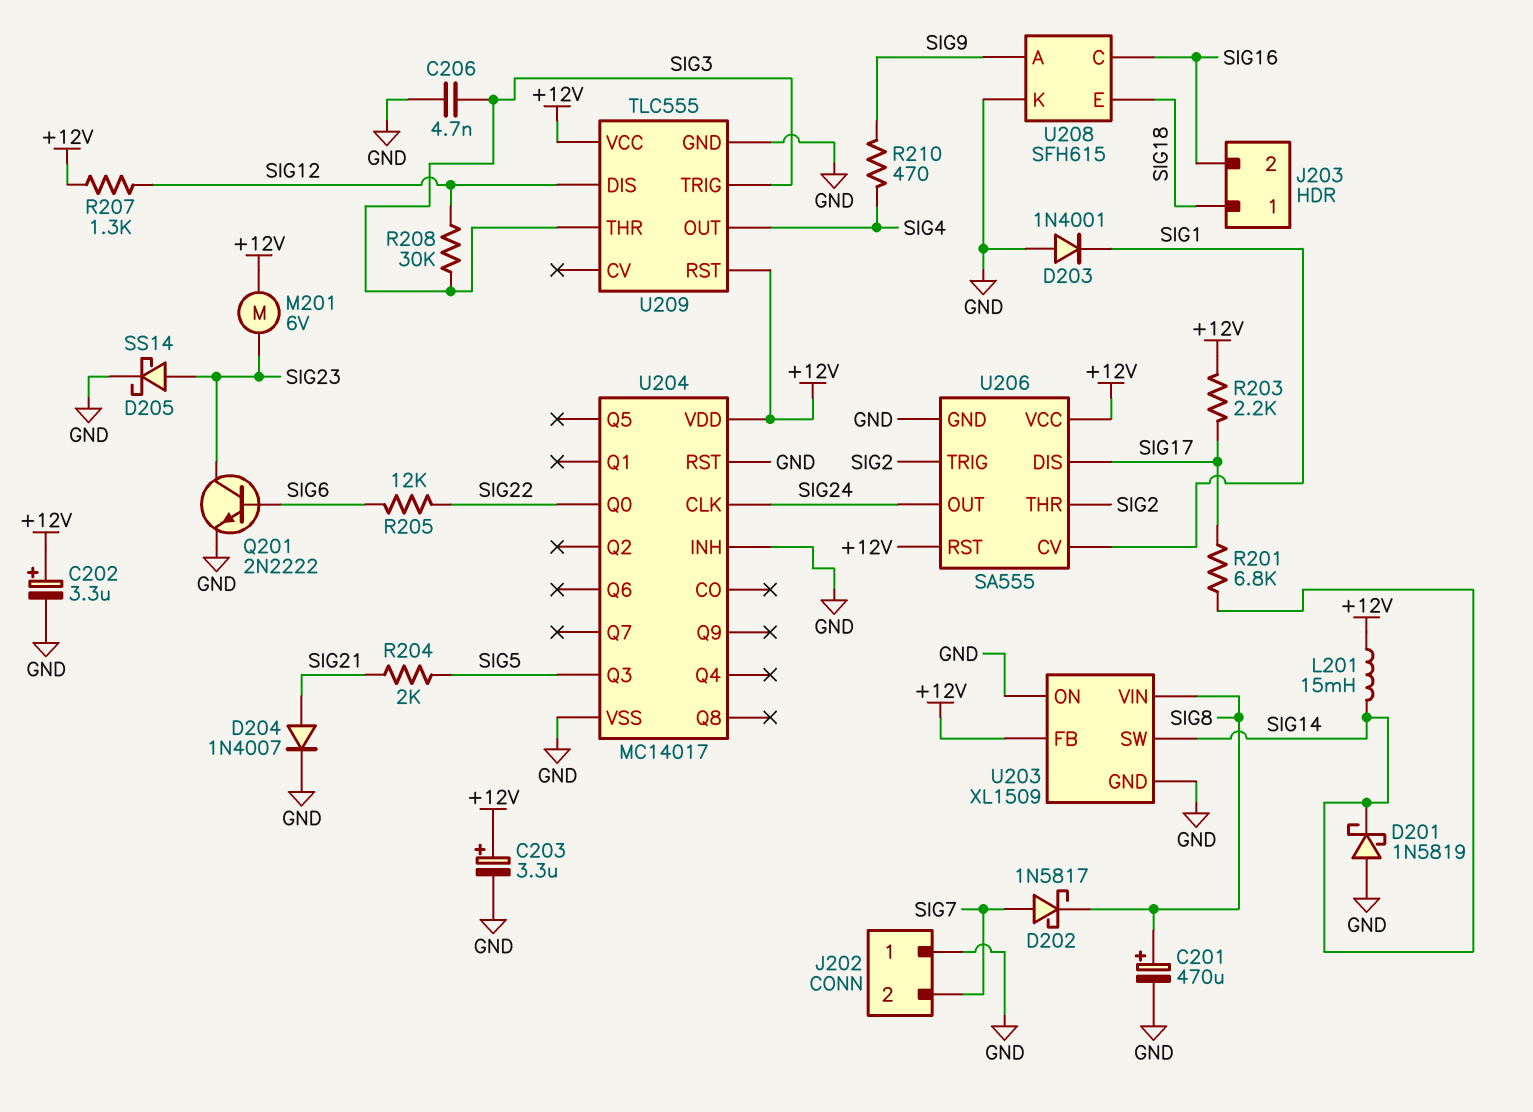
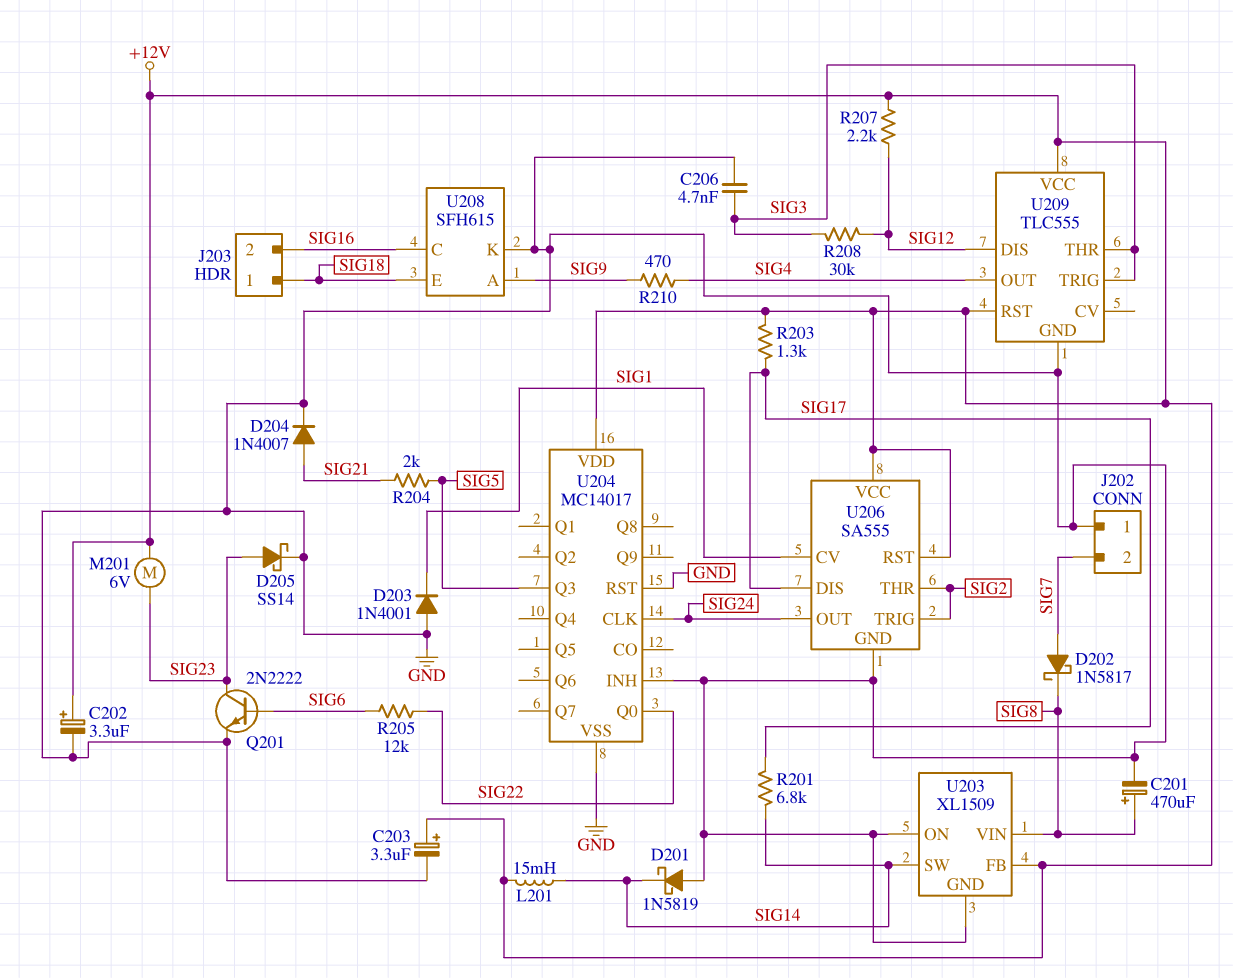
R203: 2.2k (+12V, SIG17) -> 1.3k (+12V, SIG17)
R207: 1.3k (+12V, SIG12) -> 2.2k (+12V, SIG12)

